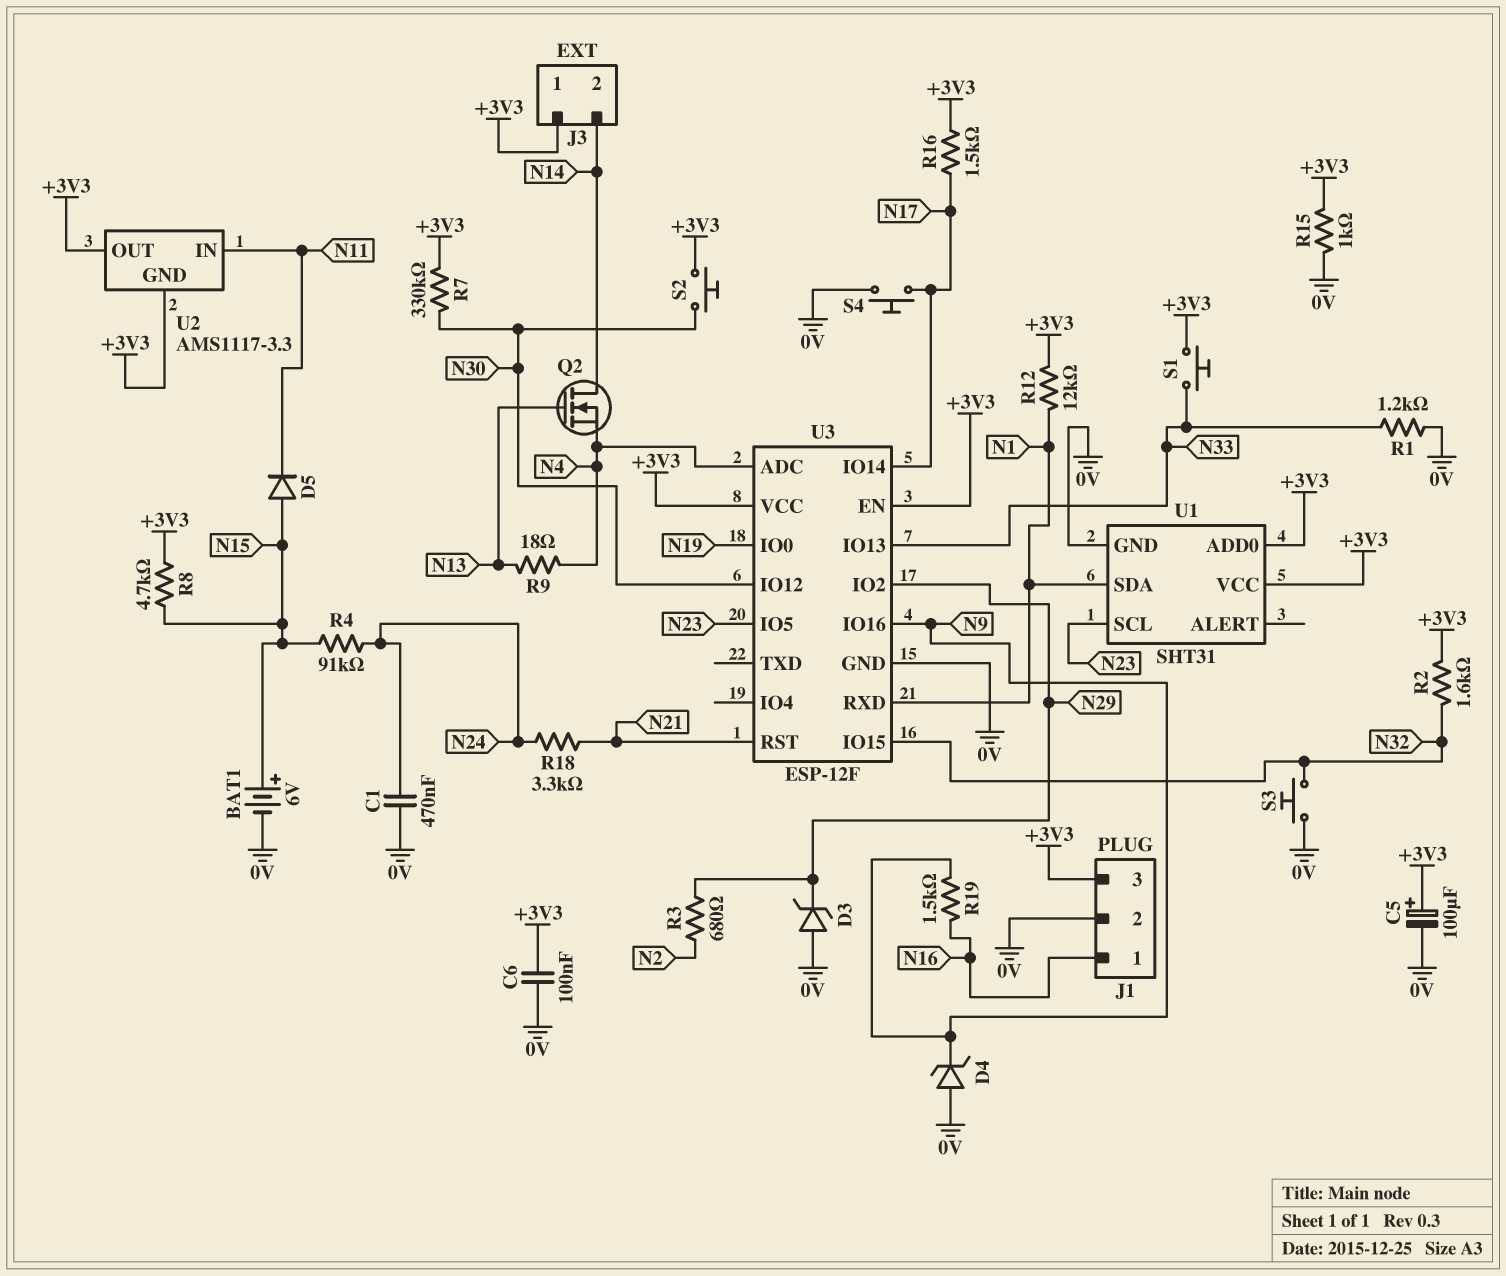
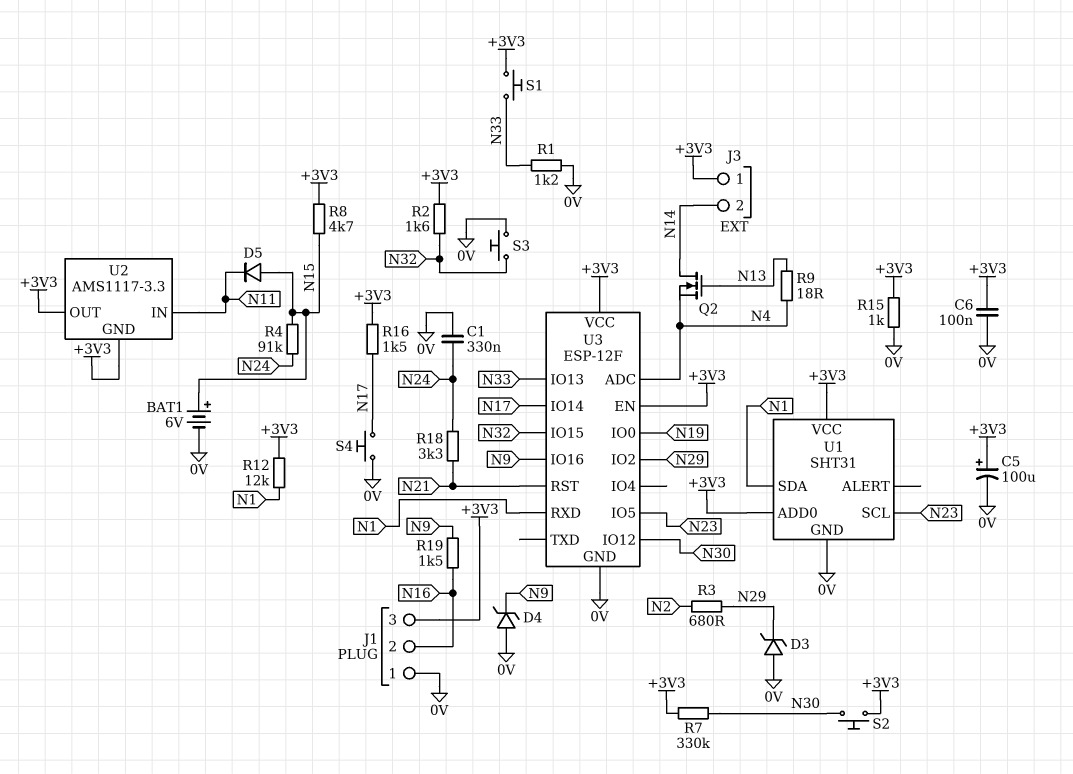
C1: 470nF (0V, N24) -> 330nF (0V, N24)
J1 pin 1: N16 -> 0V
J1 pin 2: 0V -> N16

